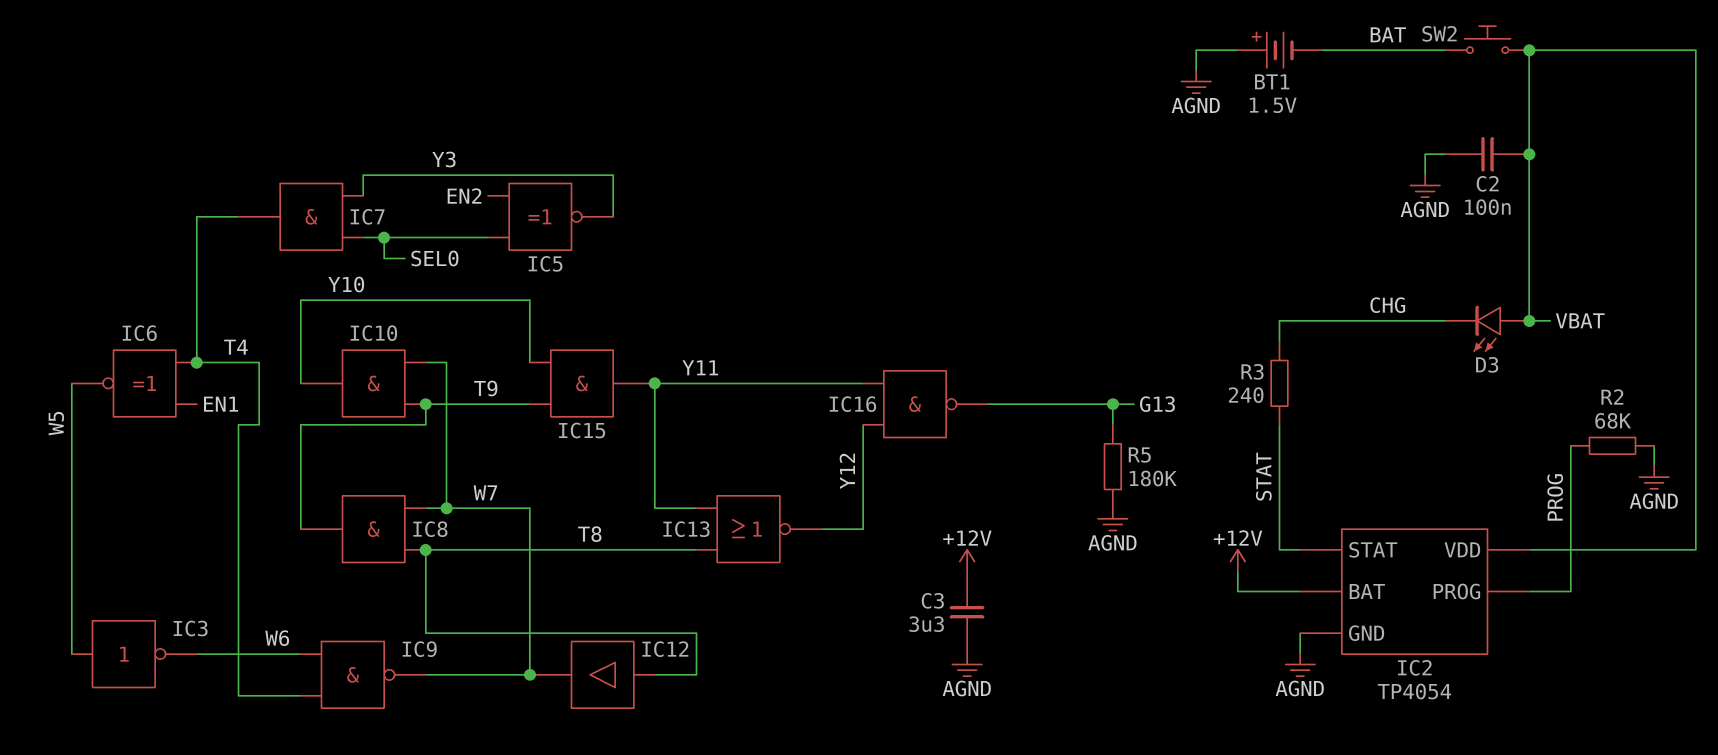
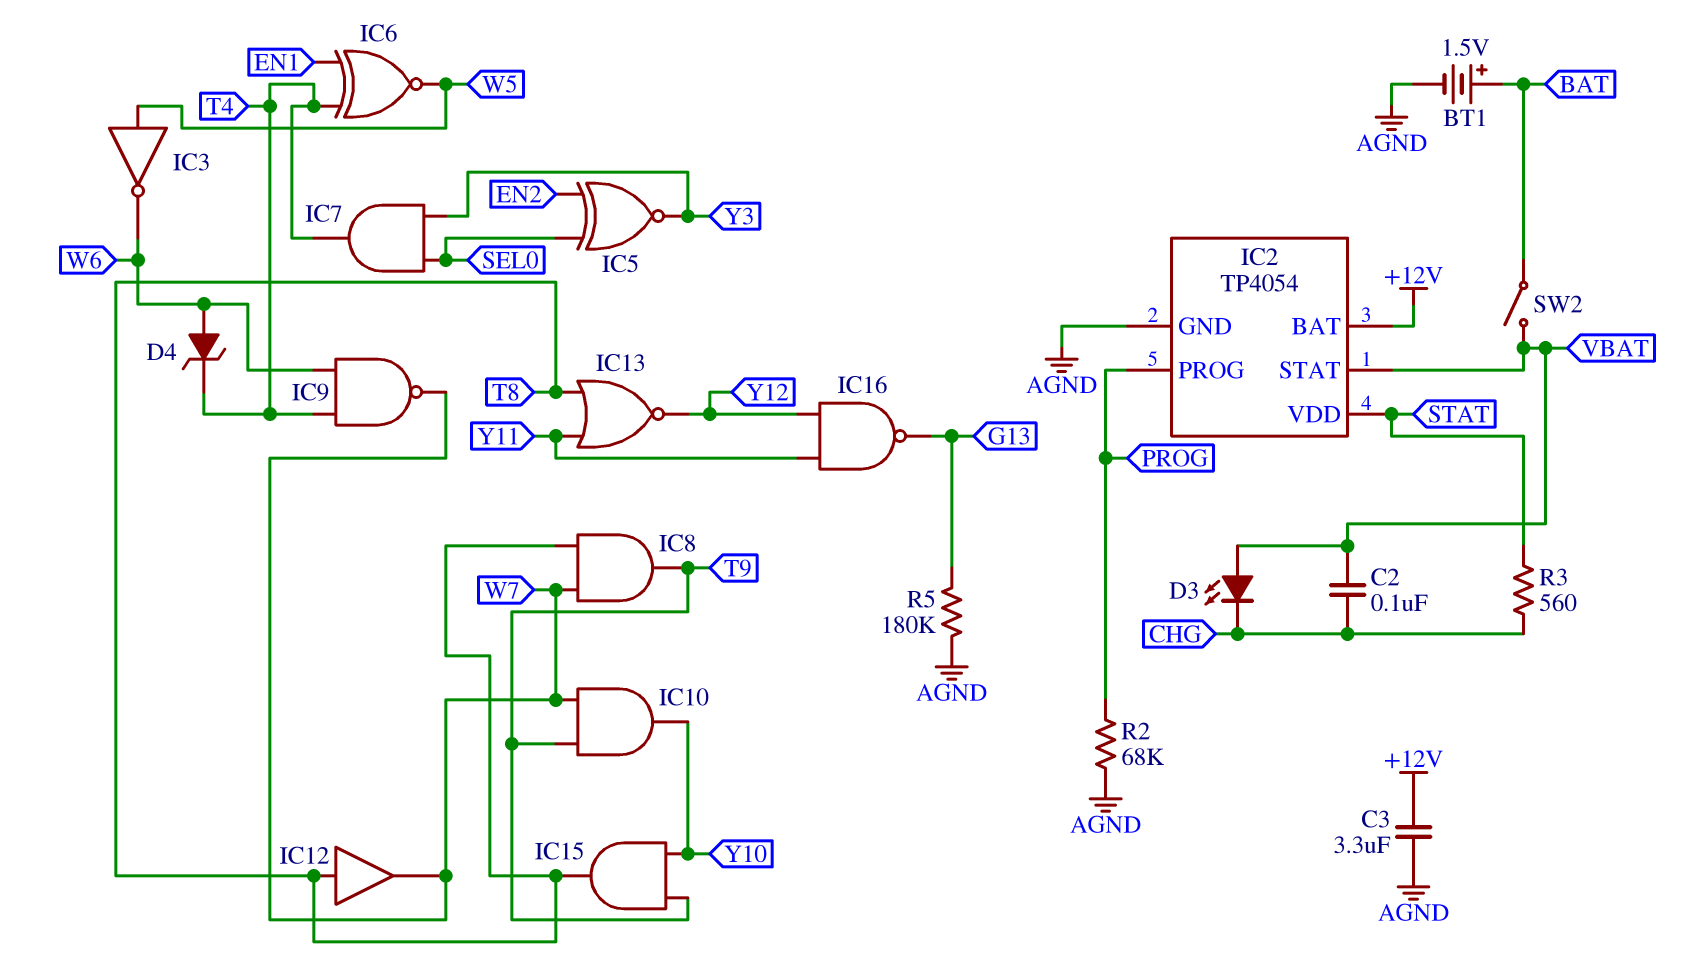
BT1: 1.5V (plus AGND, minus BAT) -> 1.5V (plus BAT, minus AGND)
C2: 100nF (AGND, VBAT) -> 100nF (CHG, VBAT)
D4: none -> zener (A W6, K T4)
IC2 pin STAT: STAT -> VBAT
IC2 pin VDD: VBAT -> STAT
IC15: AND (in T9, in Y10, out Y11) -> AND (in T9, in Y10, out T8)
R3: 240 (CHG, STAT) -> 560 (CHG, STAT)
SW2: button (BAT, VBAT) -> switch (BAT, VBAT)

